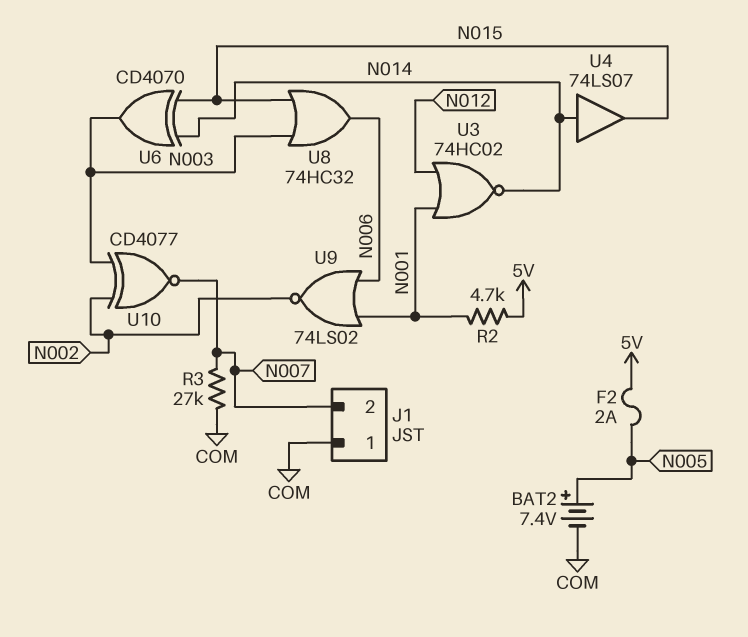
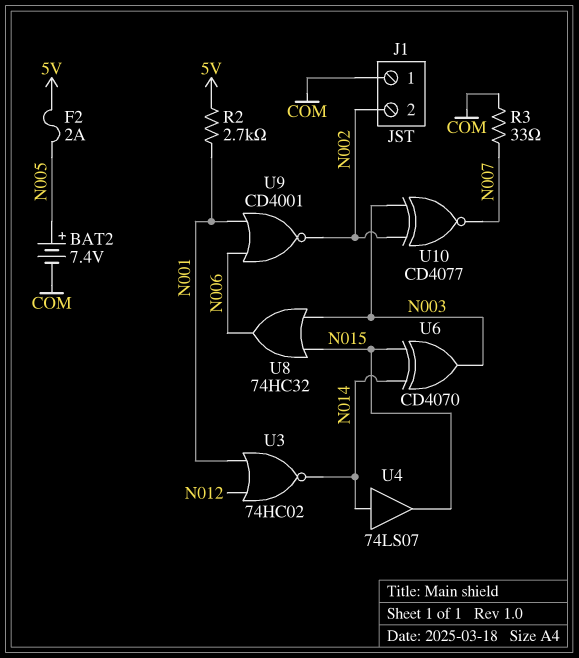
J1 pin 2: N007 -> N002
R2: 4.7k (5V, N001) -> 2.7k (5V, N001)
R3: 27k (COM, N007) -> 33 (COM, N007)
U9: NOR 74LS02 (in N001, in N006, out N002) -> NOR CD4001 (in N001, in N006, out N002)

